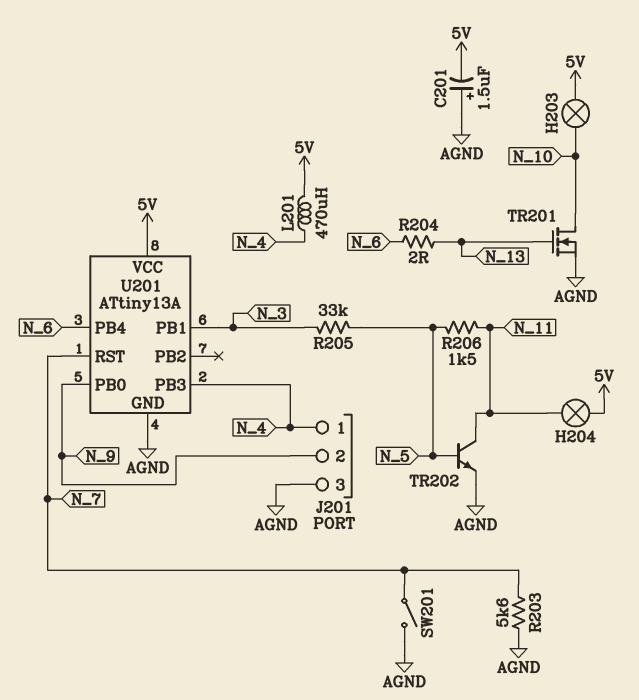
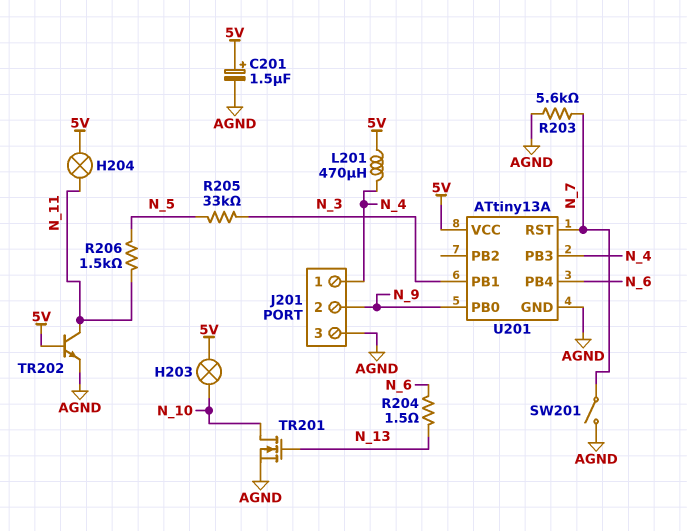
C201: 1.5uF (plus AGND, minus 5V) -> 1.5uF (plus 5V, minus AGND)
R204: 2 (N_6, N_13) -> 1.5 (N_6, N_13)
TR202: NPN (B N_5, C N_11, E AGND) -> NPN (B 5V, C N_11, E AGND)

